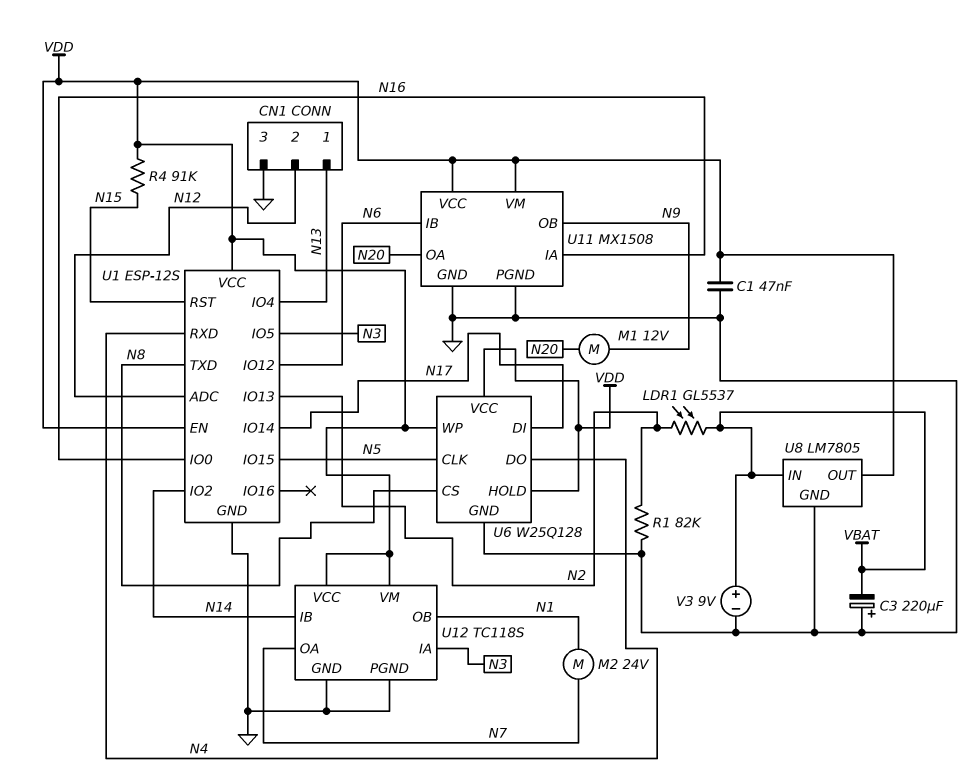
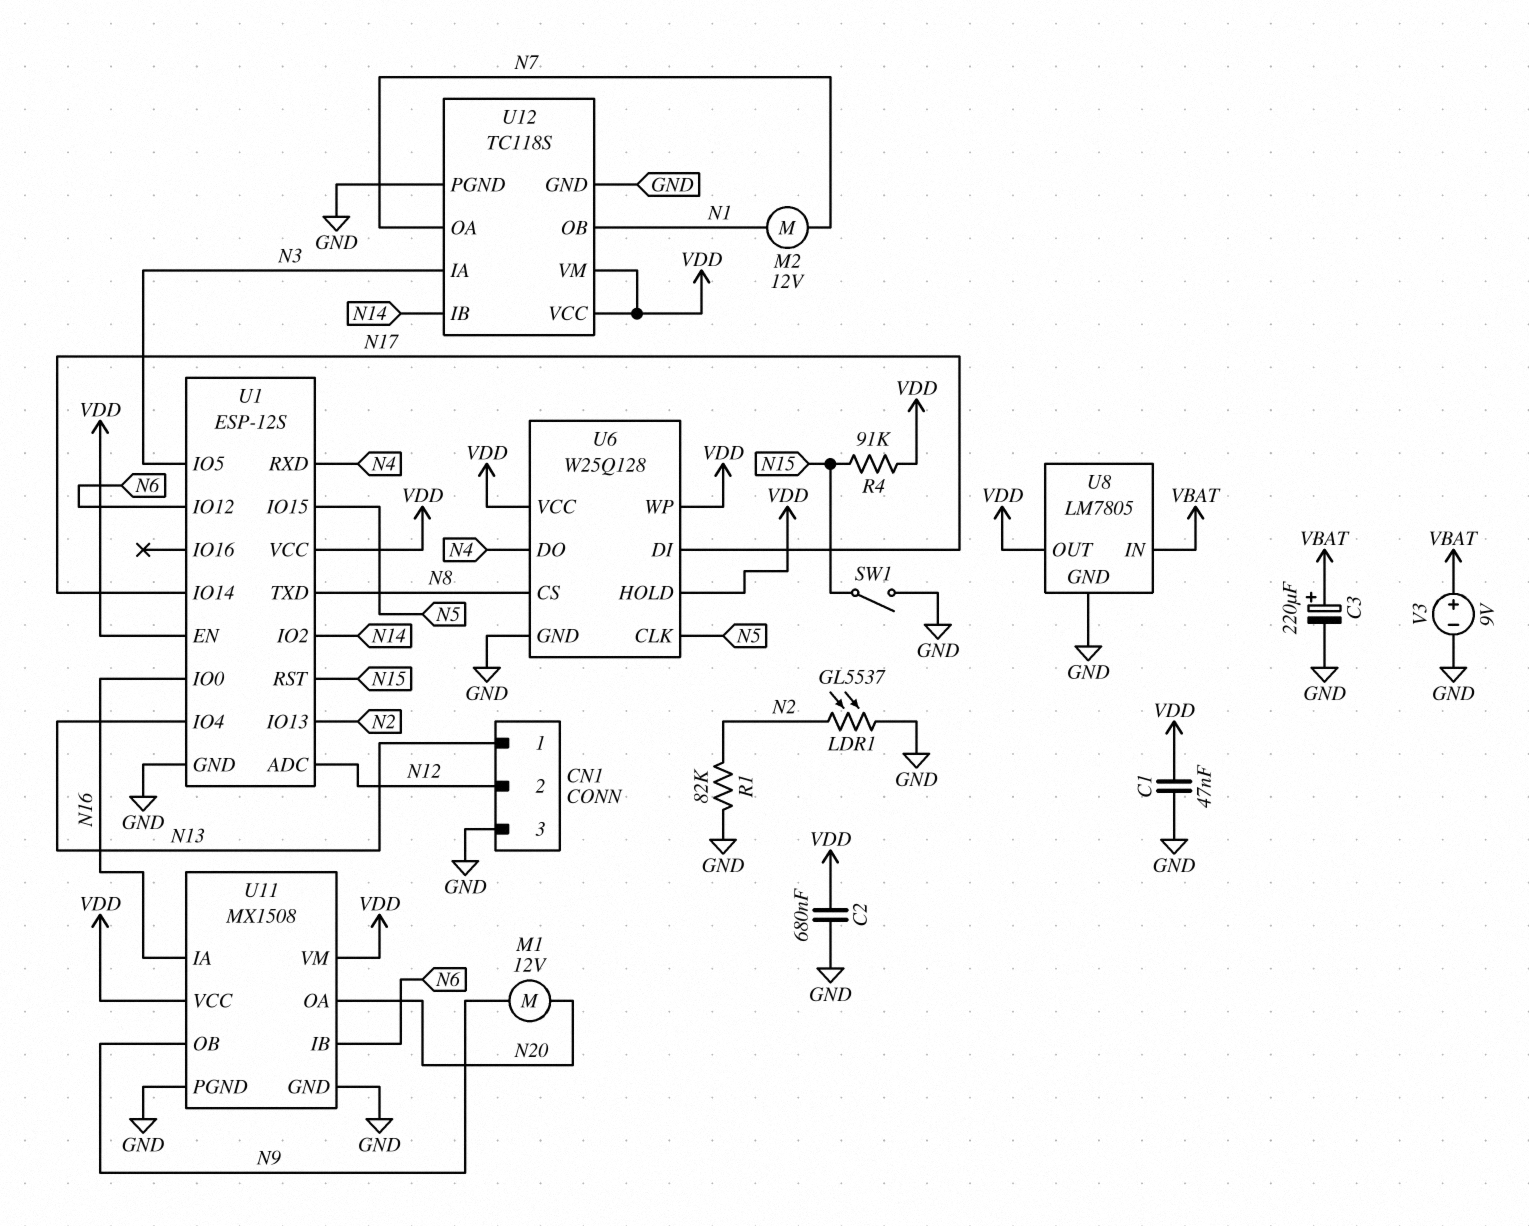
C2: none -> 680nF (GND, VDD)
C3: 220uF (plus GND, minus VBAT) -> 220uF (plus VBAT, minus GND)
LDR1: GL5537 (N2, VBAT) -> GL5537 (GND, N2)
M2: motor 24V (N1, N7) -> motor 12V (N1, N7)
SW1: none -> switch (GND, N15)

